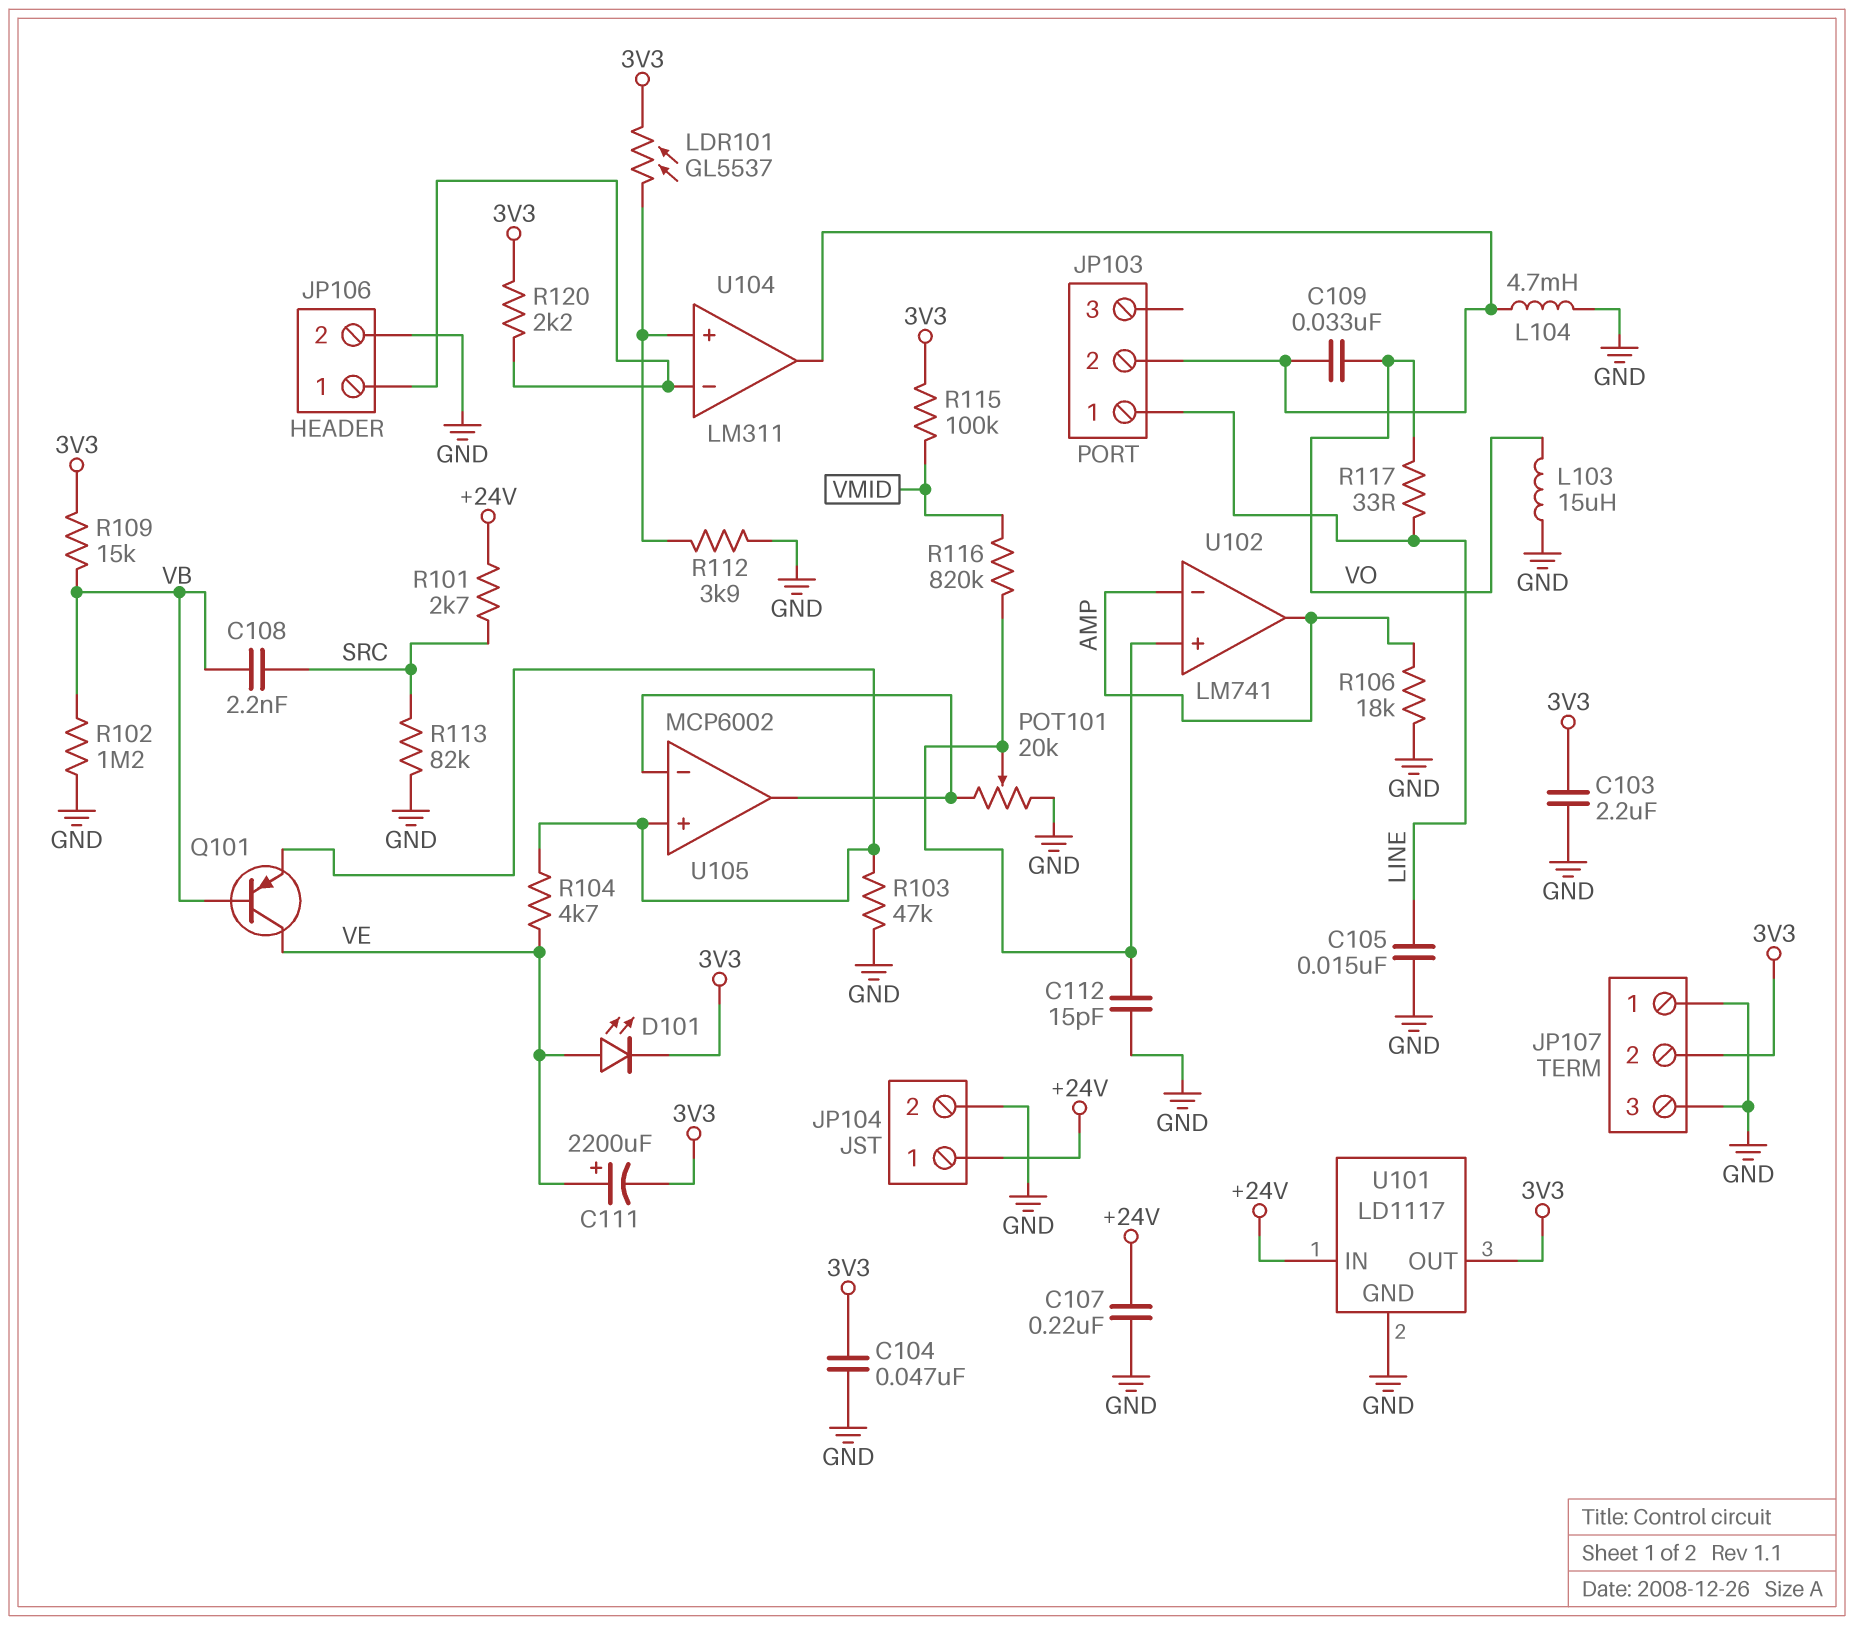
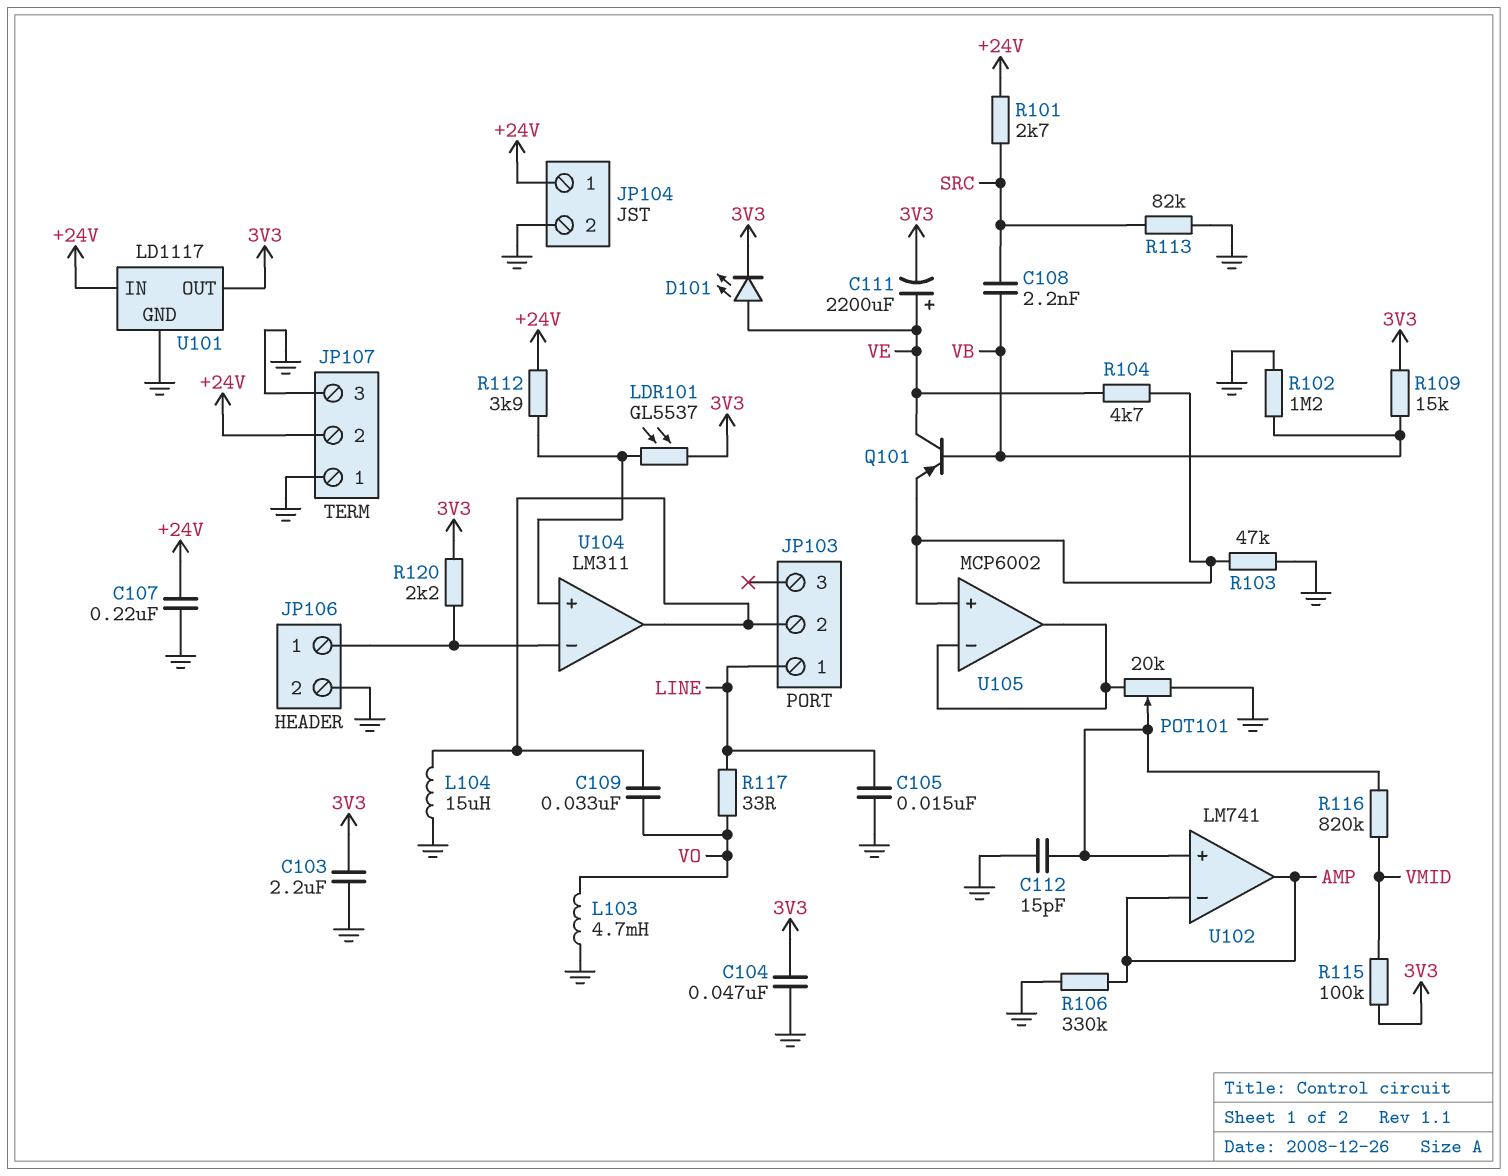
JP107 pin 2: 3V3 -> +24V
L103: 15uH (GND, VO) -> 4.7mH (GND, VO)
L104: 4.7mH (GND, JP103/2) -> 15uH (GND, JP103/2)
R106: 18k (AMP, GND) -> 330k (AMP, GND)
R112: 3.9k (GND, U104/in+) -> 3.9k (+24V, U104/in+)

